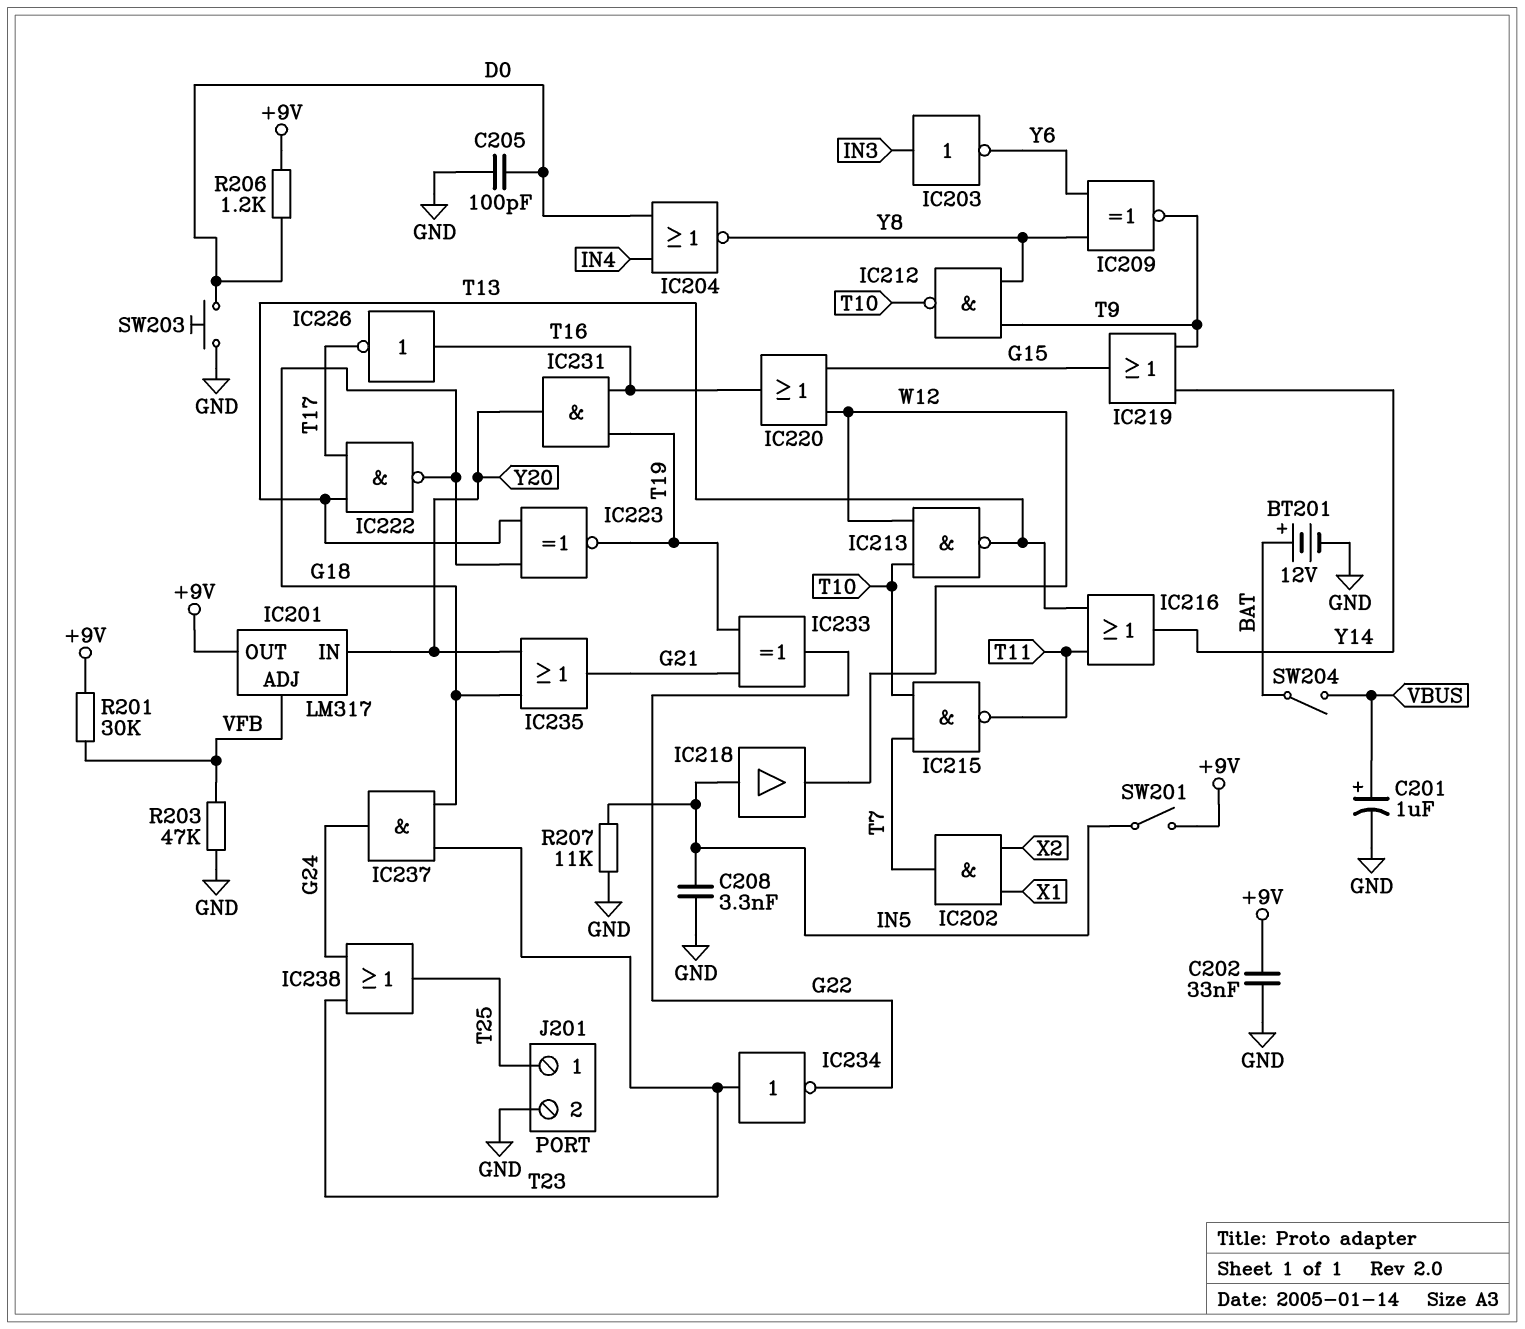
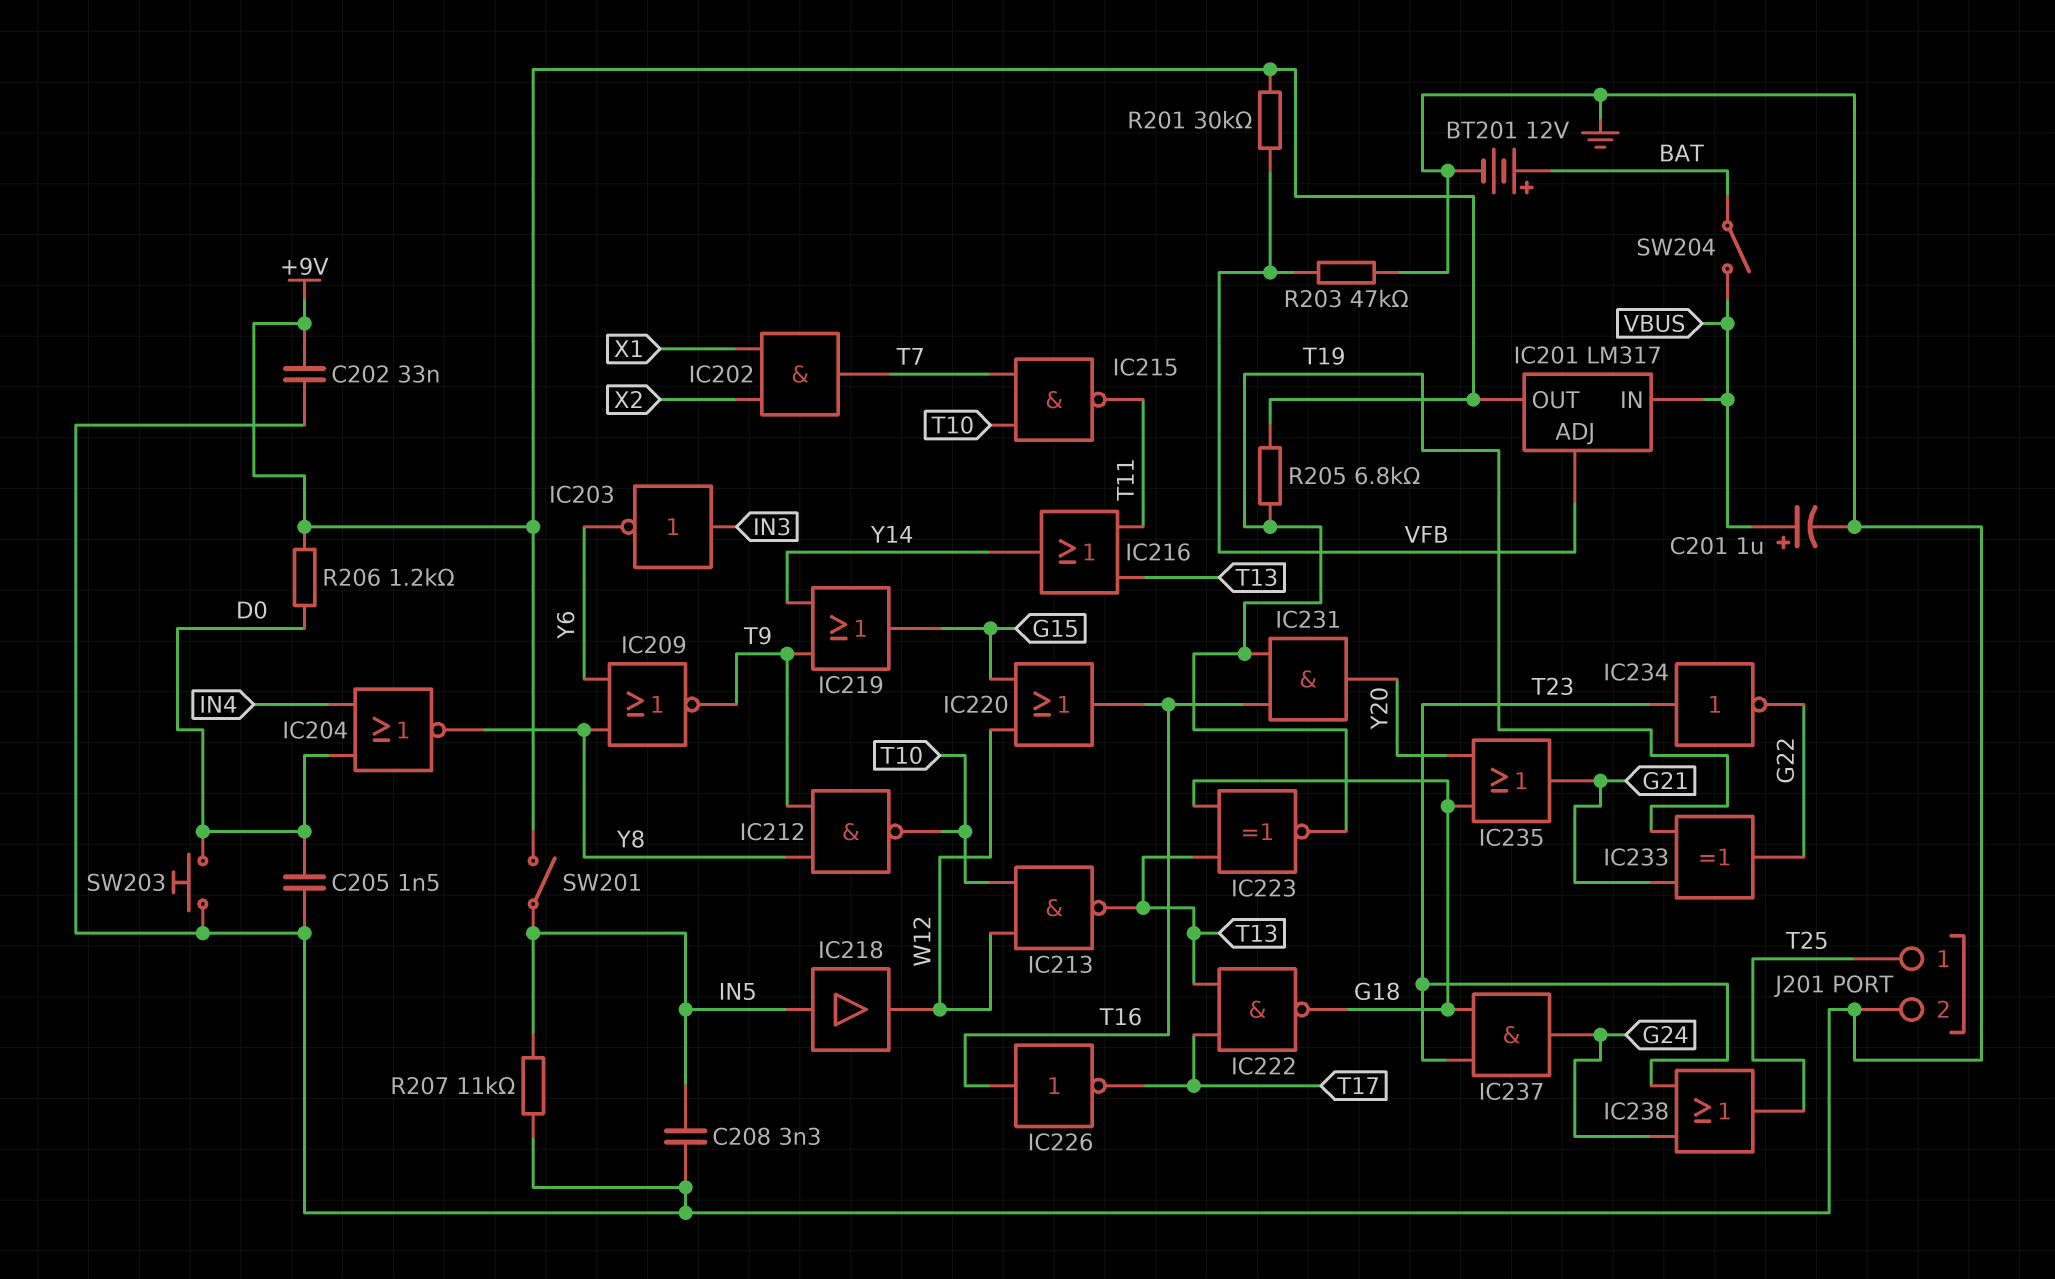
C205: 100pF (D0, GND) -> 1.5nF (D0, GND)
IC201 pin IN: Y20 -> VBUS
IC209: XNOR (in Y6, in Y8, out T9) -> NOR (in Y6, in Y8, out T9)
R205: none -> 6.8k (+9V, T19)

